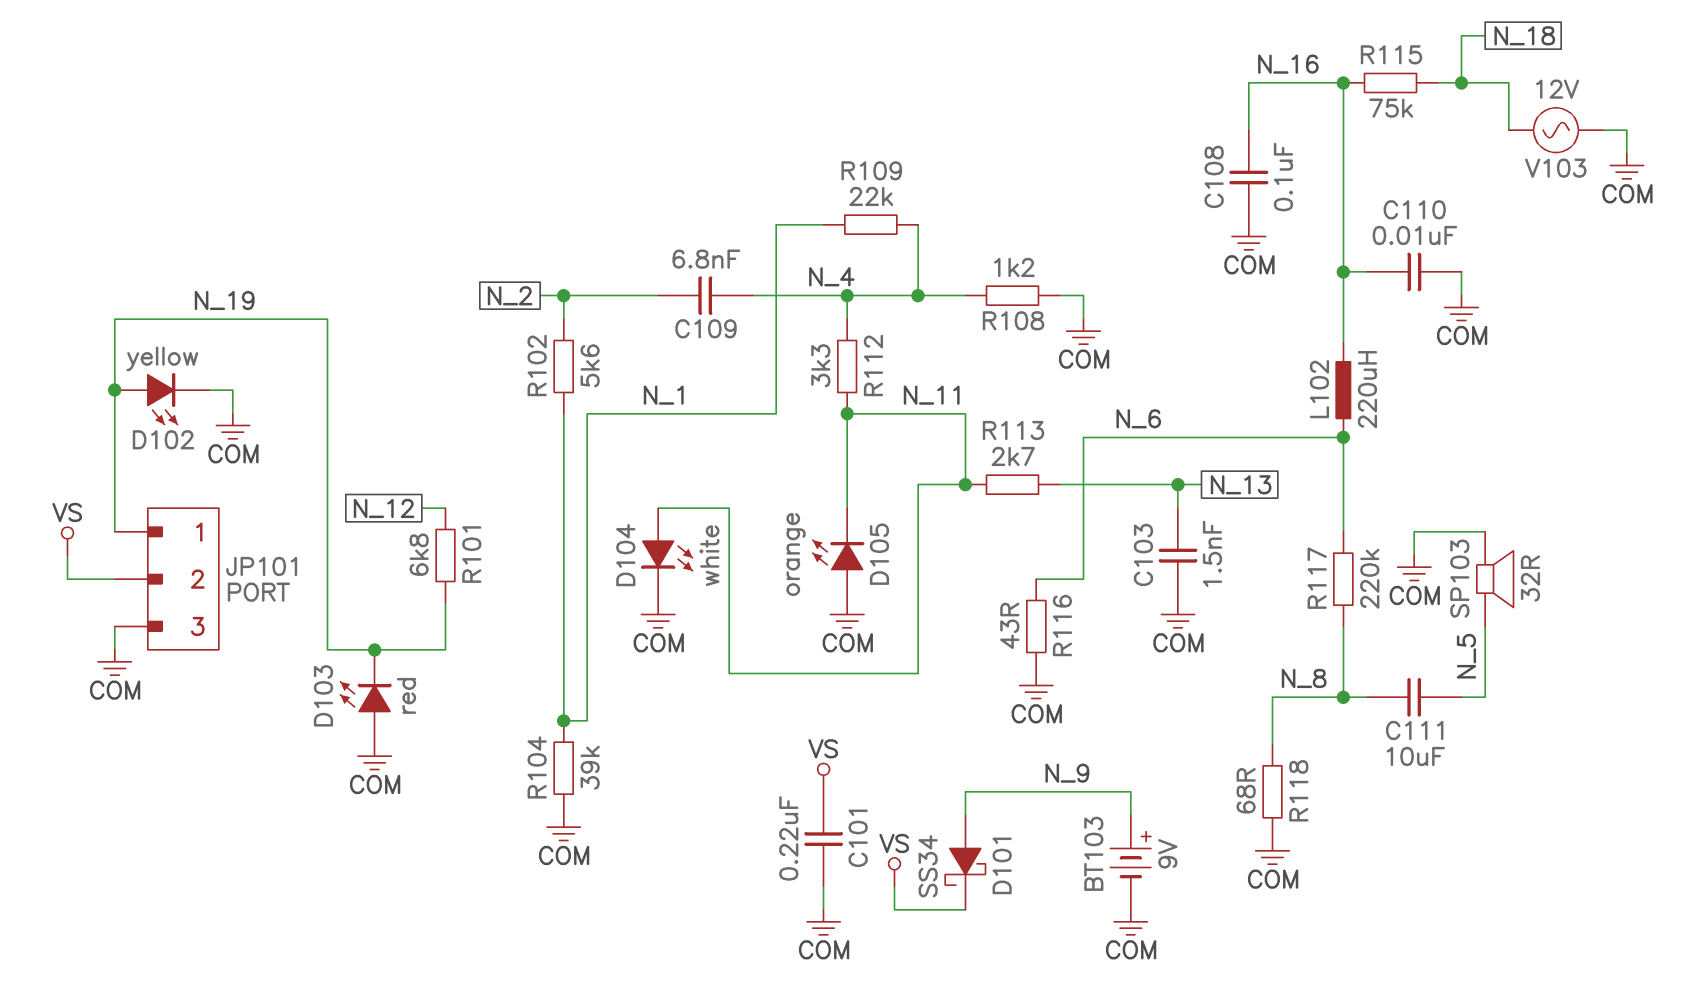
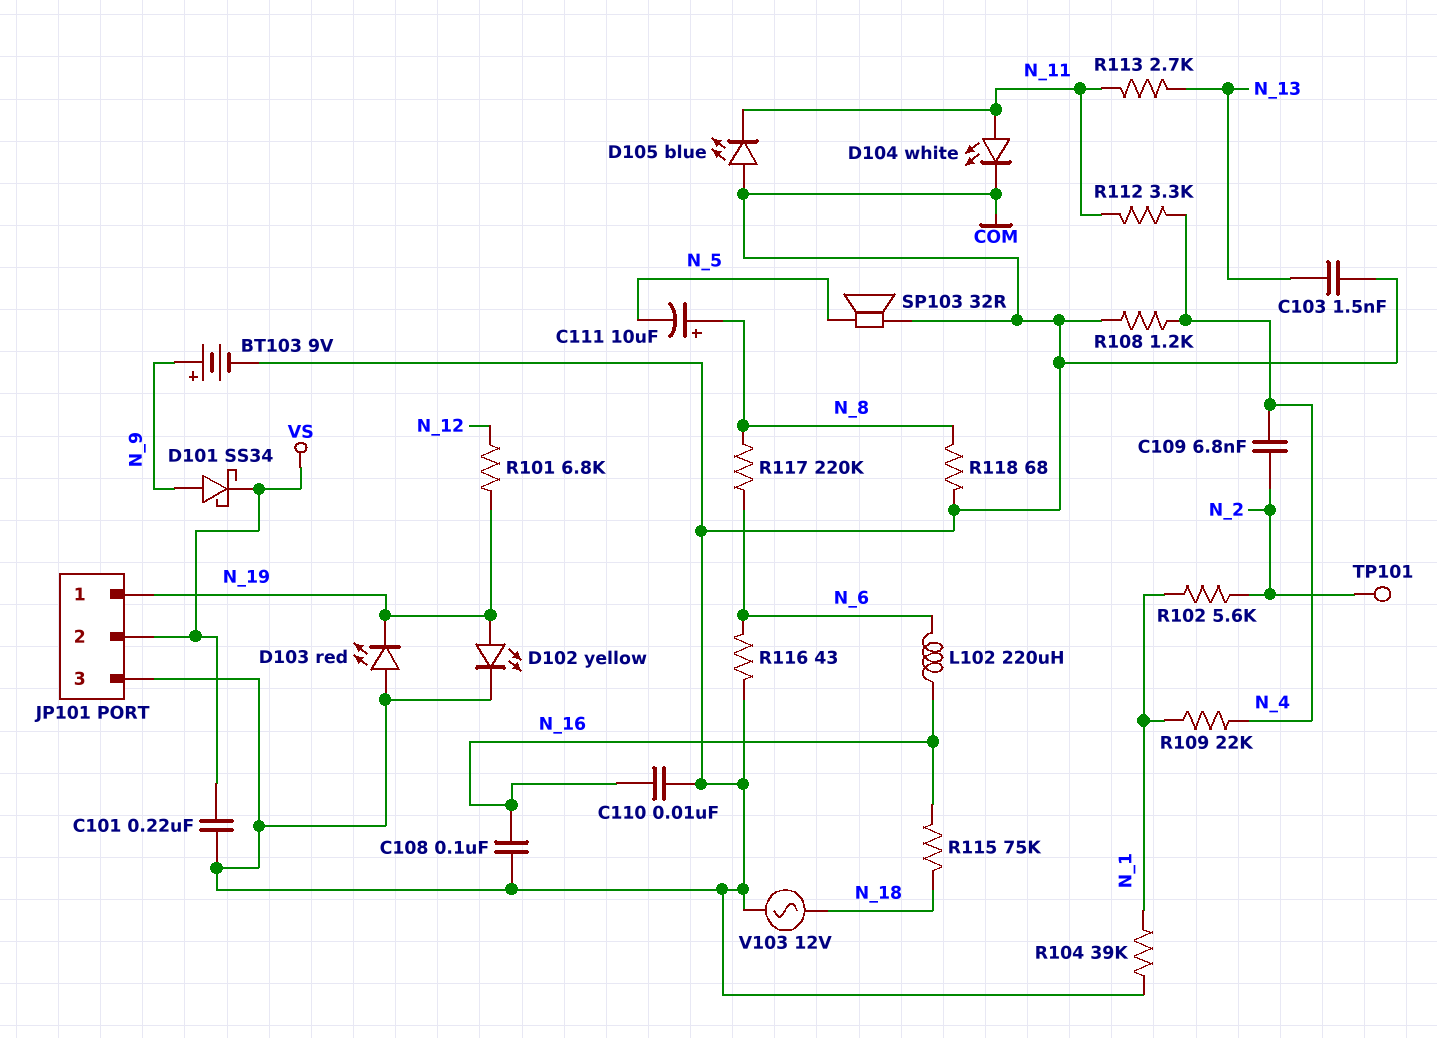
C111: 10uF (N_5, N_8) -> 10uF (plus N_8, minus N_5)
D105: LED orange (A COM, K N_11) -> LED blue (A COM, K N_11)
TP101: none -> test point (N_2)

